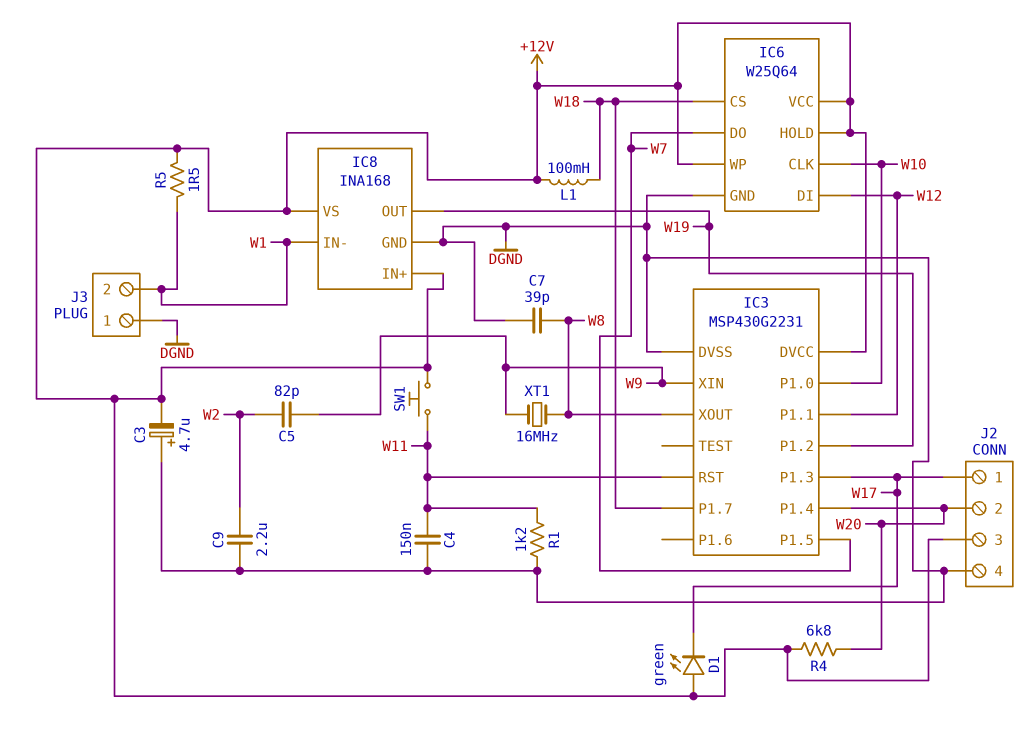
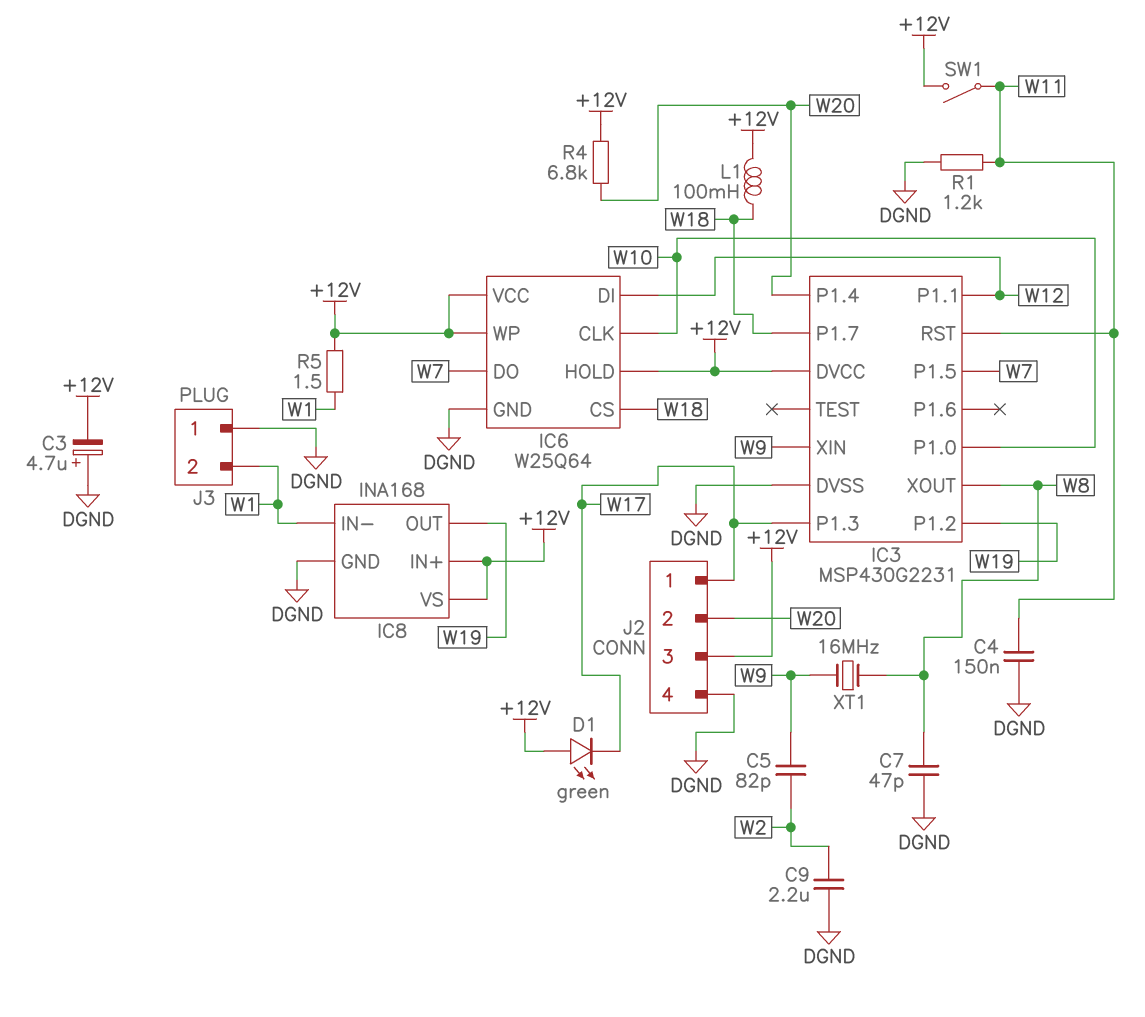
C7: 39pF (DGND, W8) -> 47pF (DGND, W8)
SW1: button (+12V, W11) -> switch (+12V, W11)

